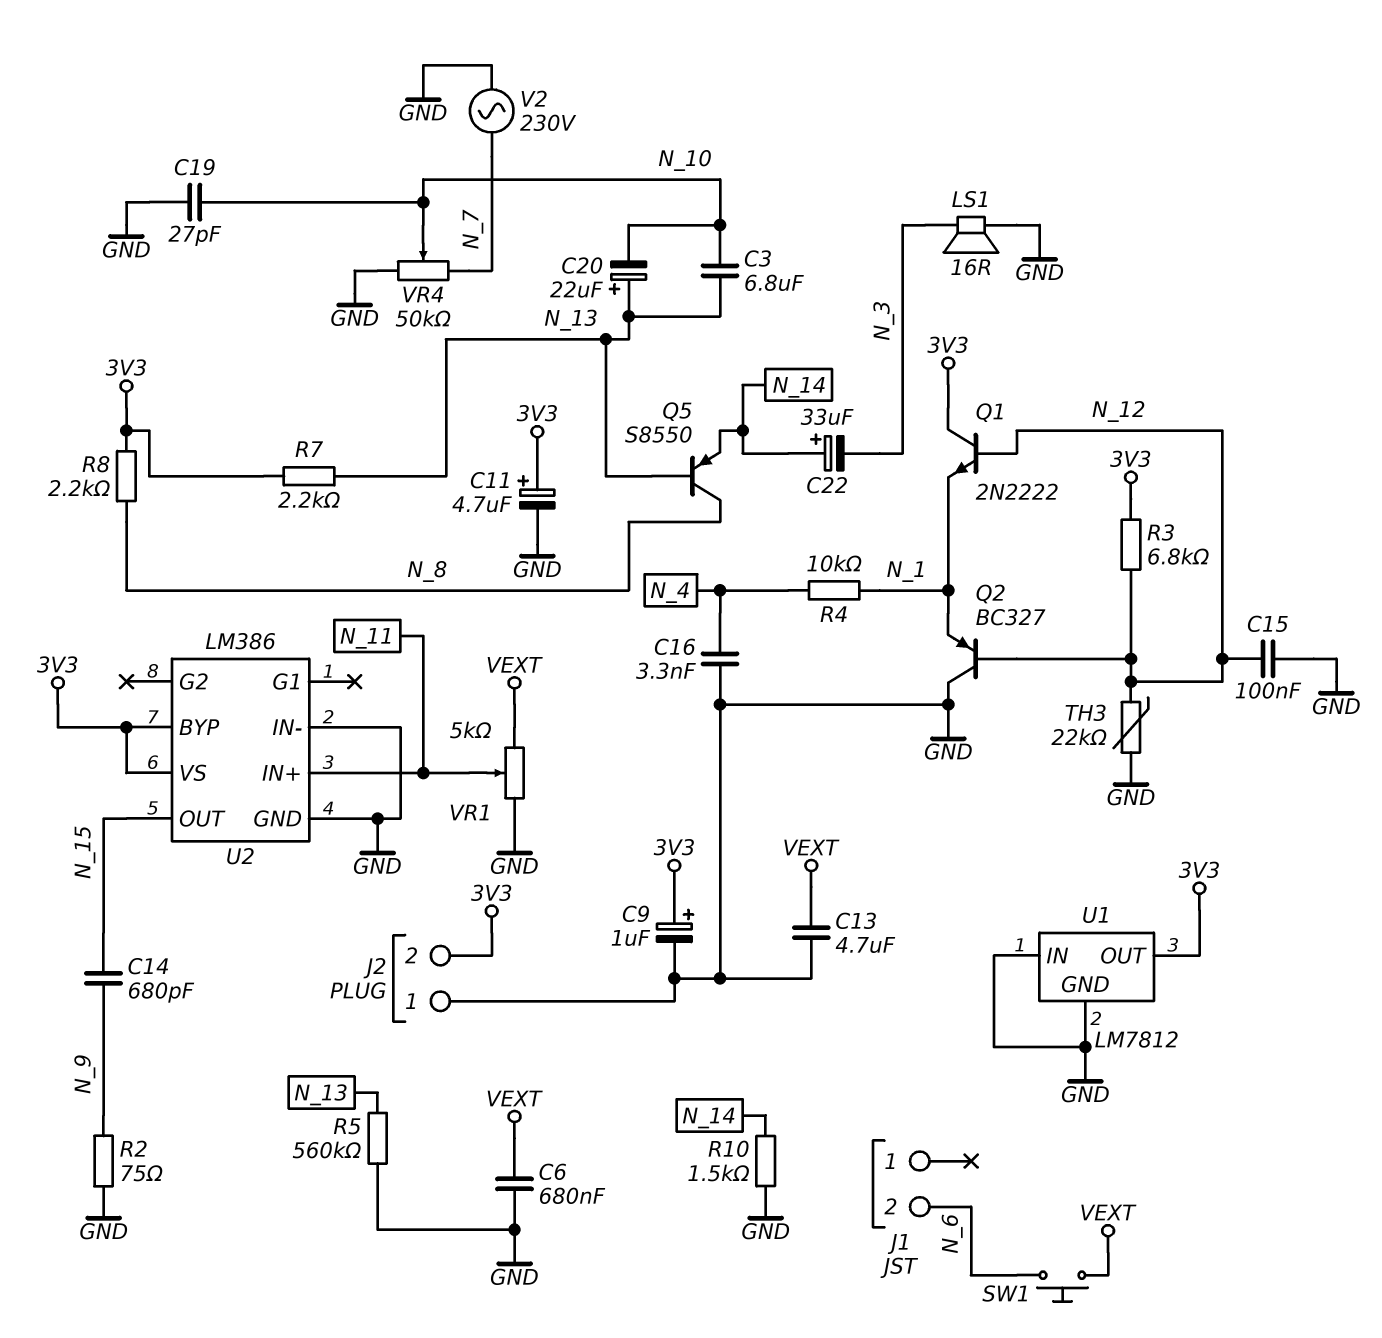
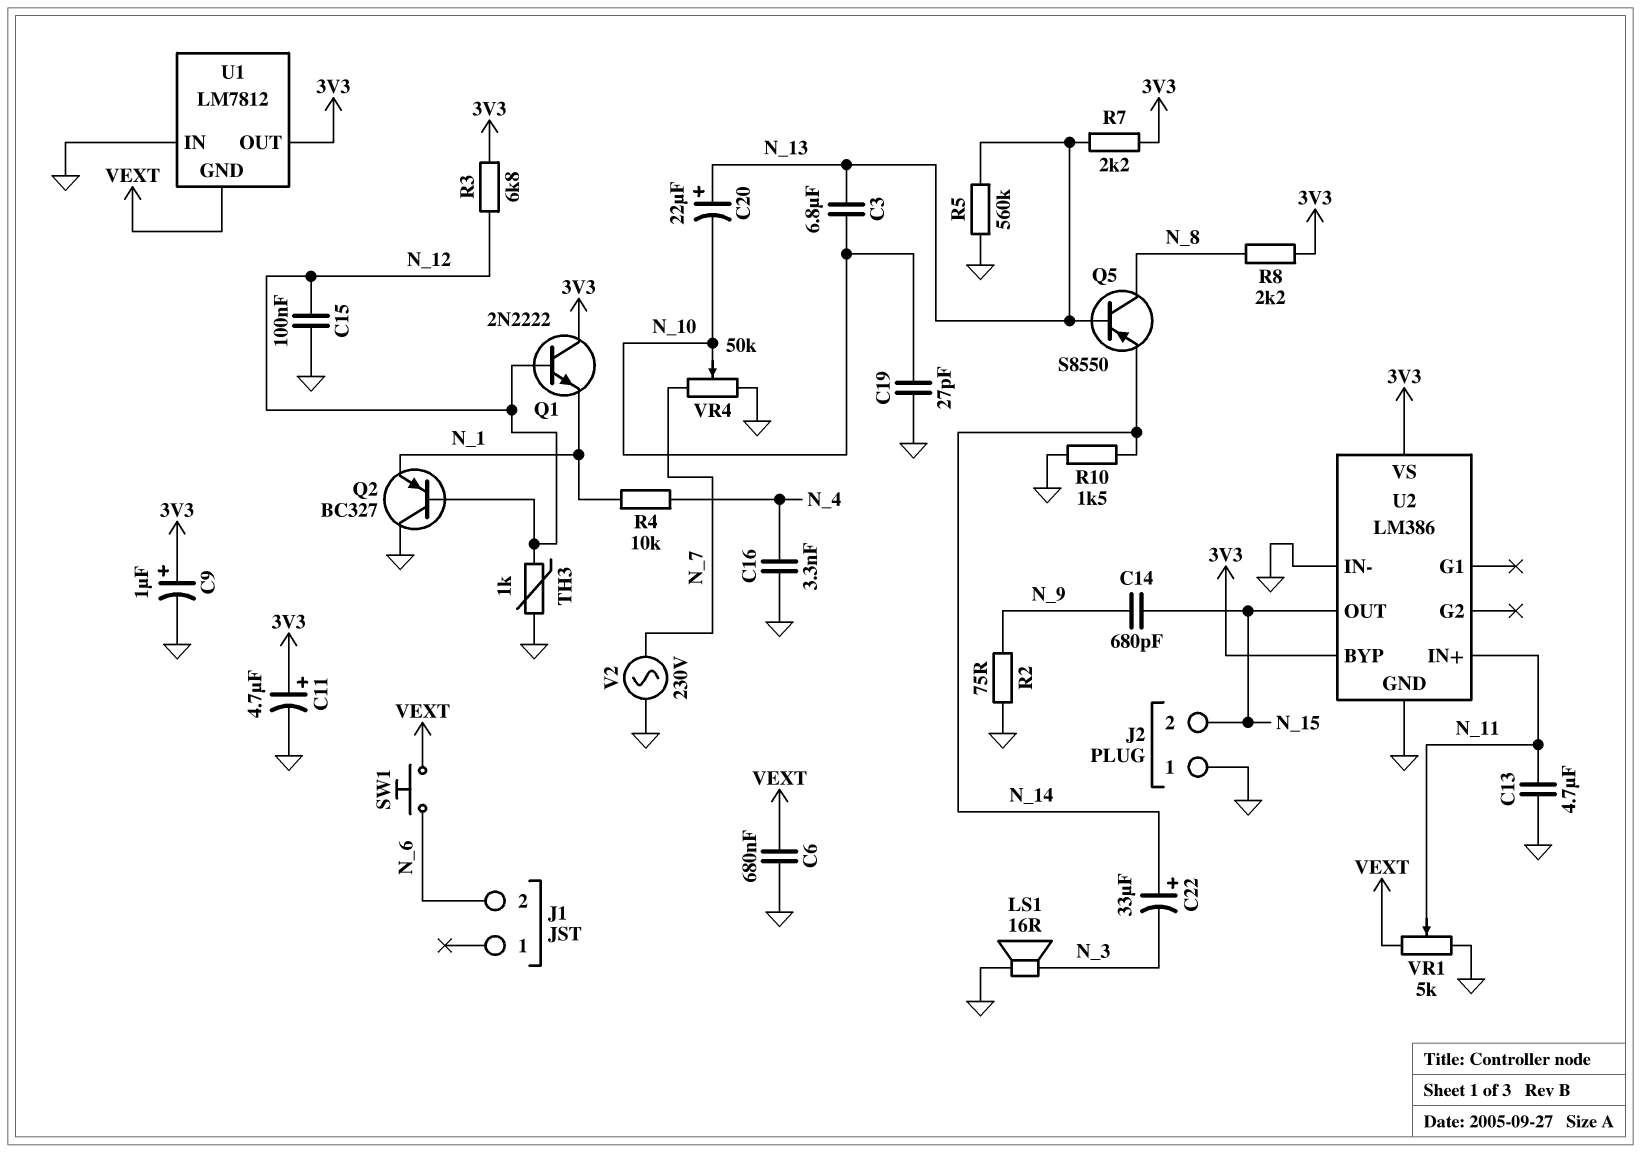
C13: 4.7uF (GND, VEXT) -> 4.7uF (GND, N_11)
J2 pin 2: 3V3 -> N_15
TH3: 22k (GND, N_12) -> 1k (GND, N_12)
U1 pin GND: GND -> VEXT

